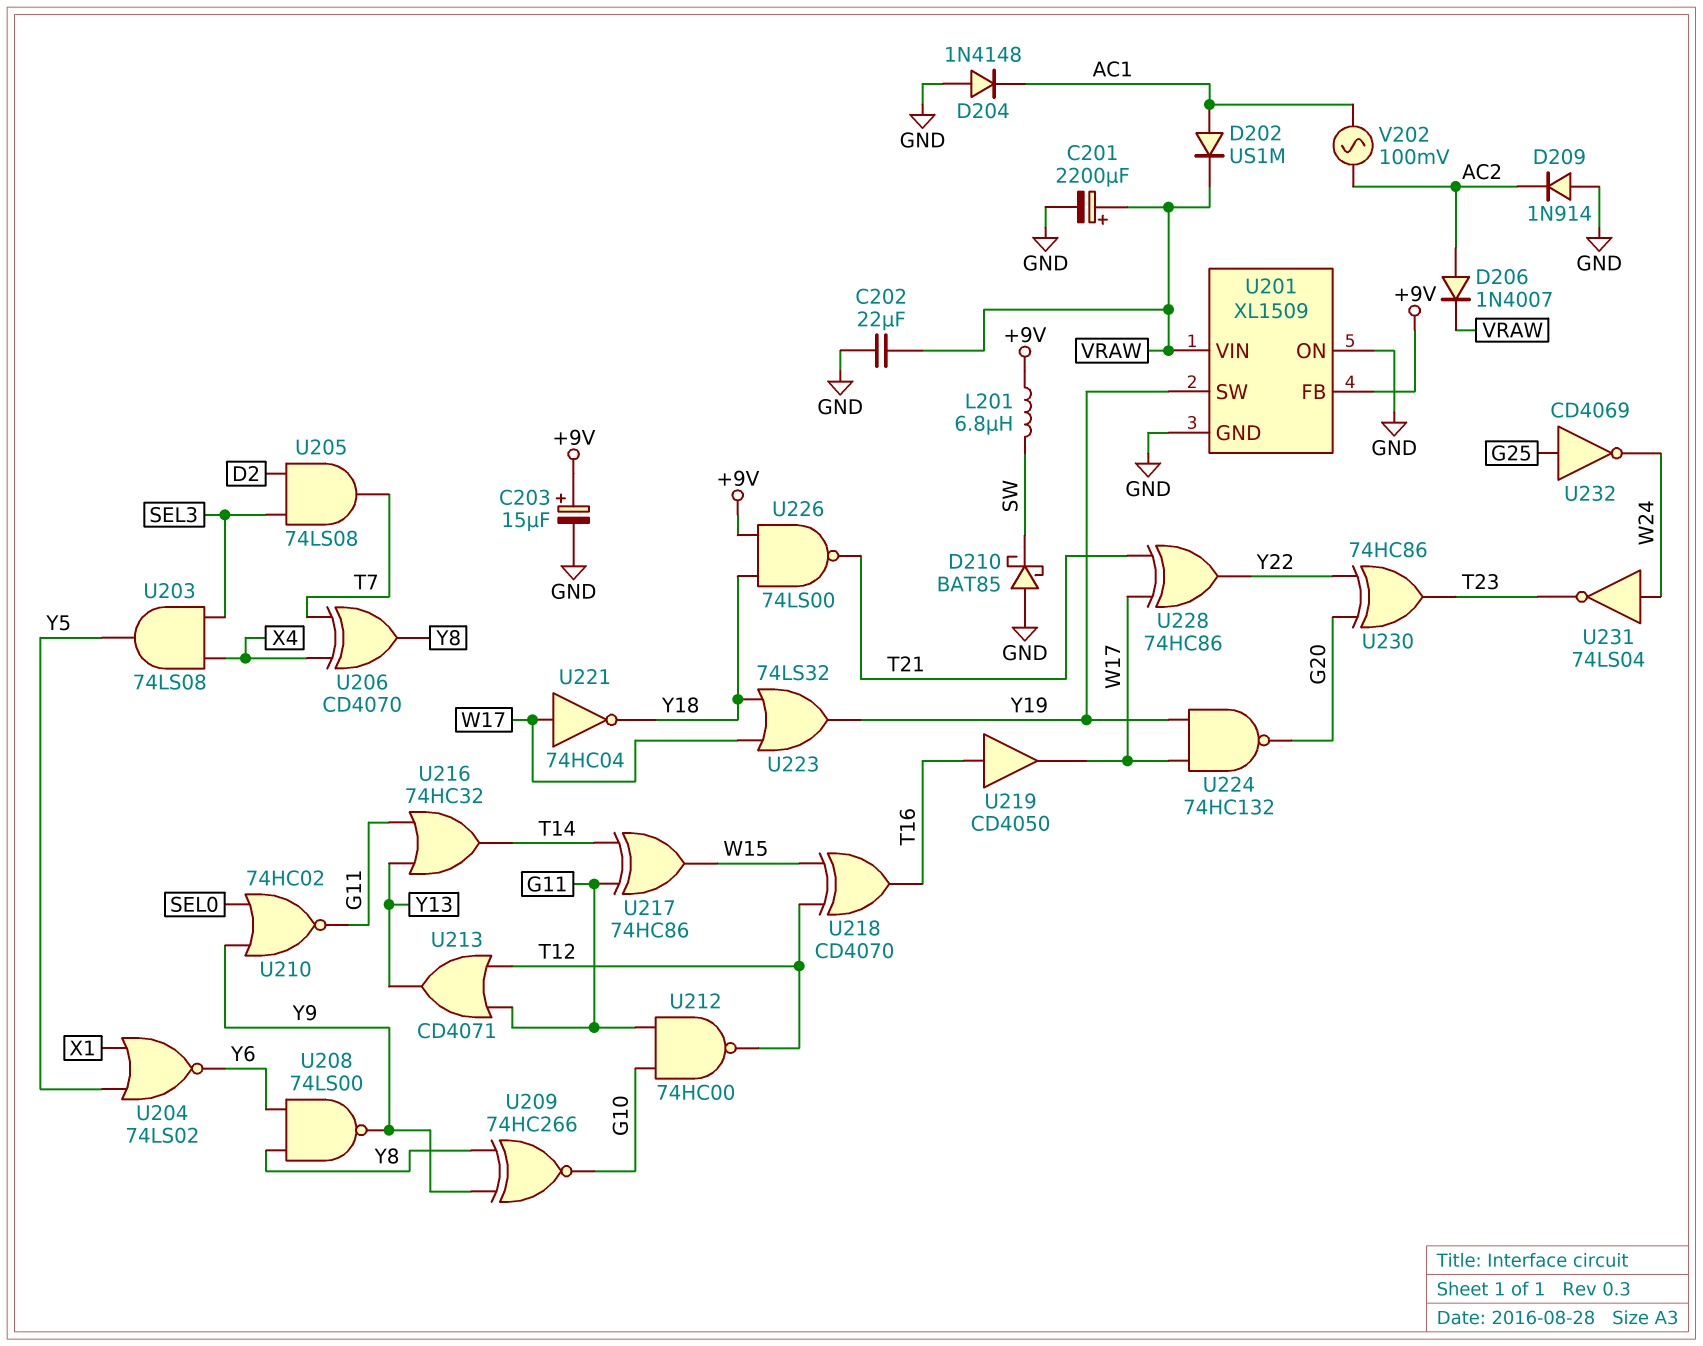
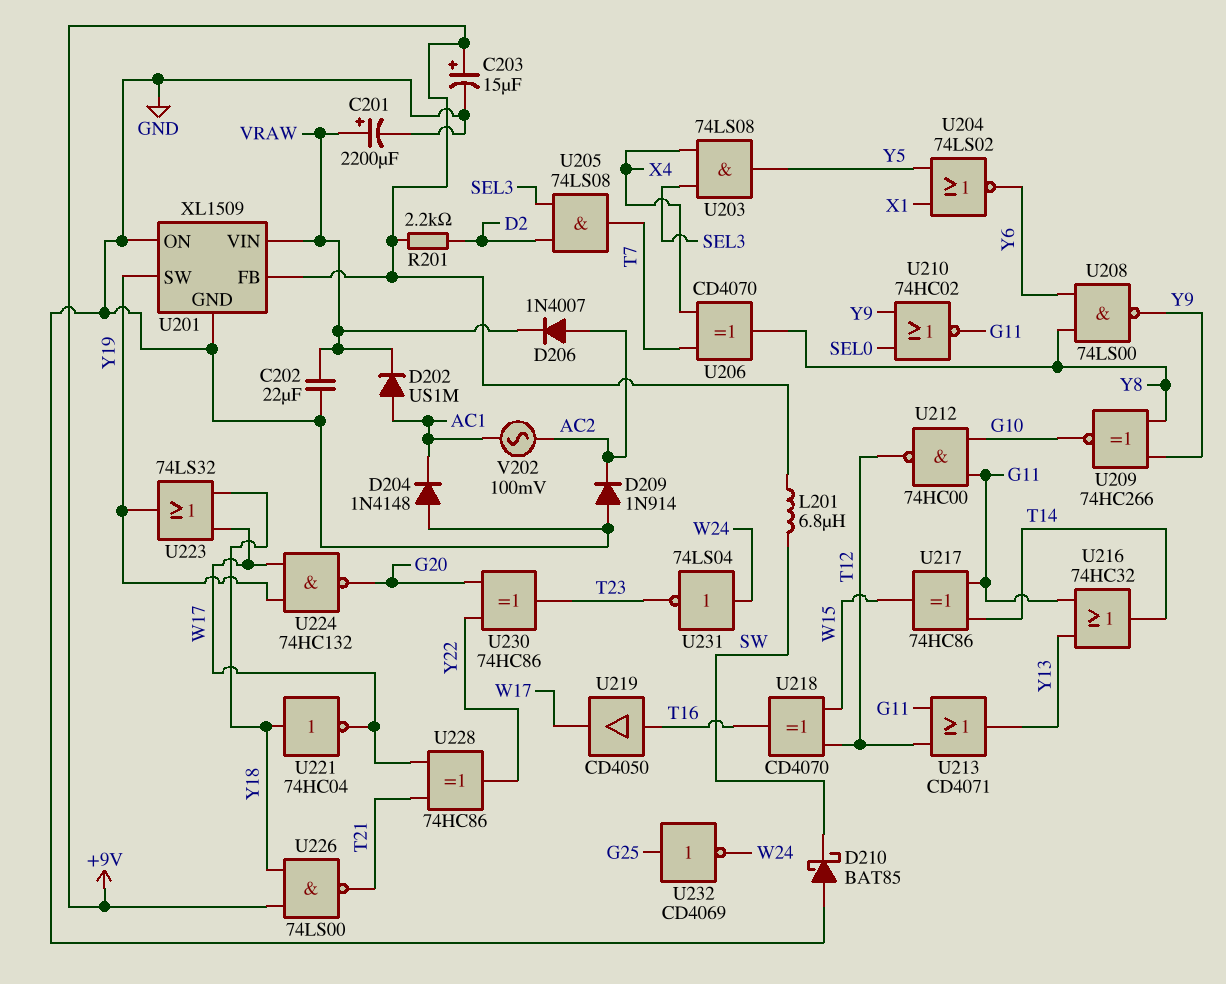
R201: none -> 2.2k (+9V, D2)
U221: NOT 74HC04 (in W17, out Y18) -> NOT 74HC04 (in Y18, out W17)

